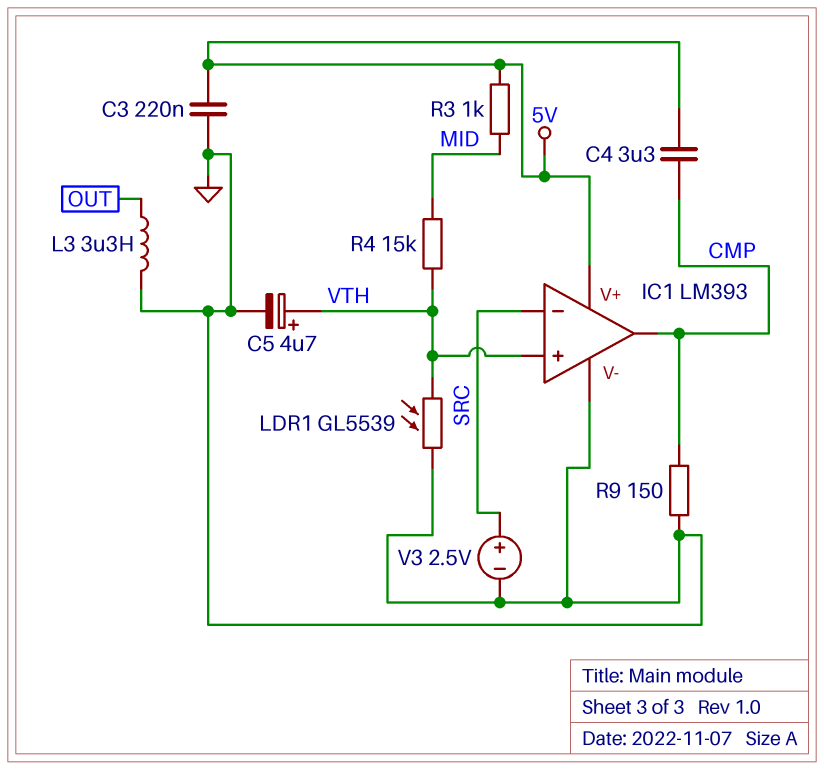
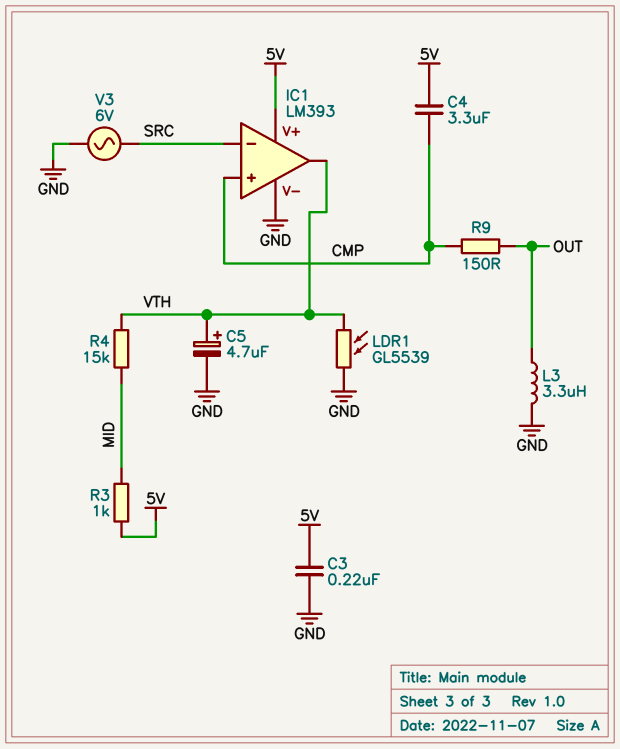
IC1 pin in+: VTH -> CMP
IC1 pin out: CMP -> VTH
R9: 150 (CMP, GND) -> 150 (CMP, OUT)
V3: 2.5V (plus SRC, minus GND) -> AC 6V (GND, SRC)

